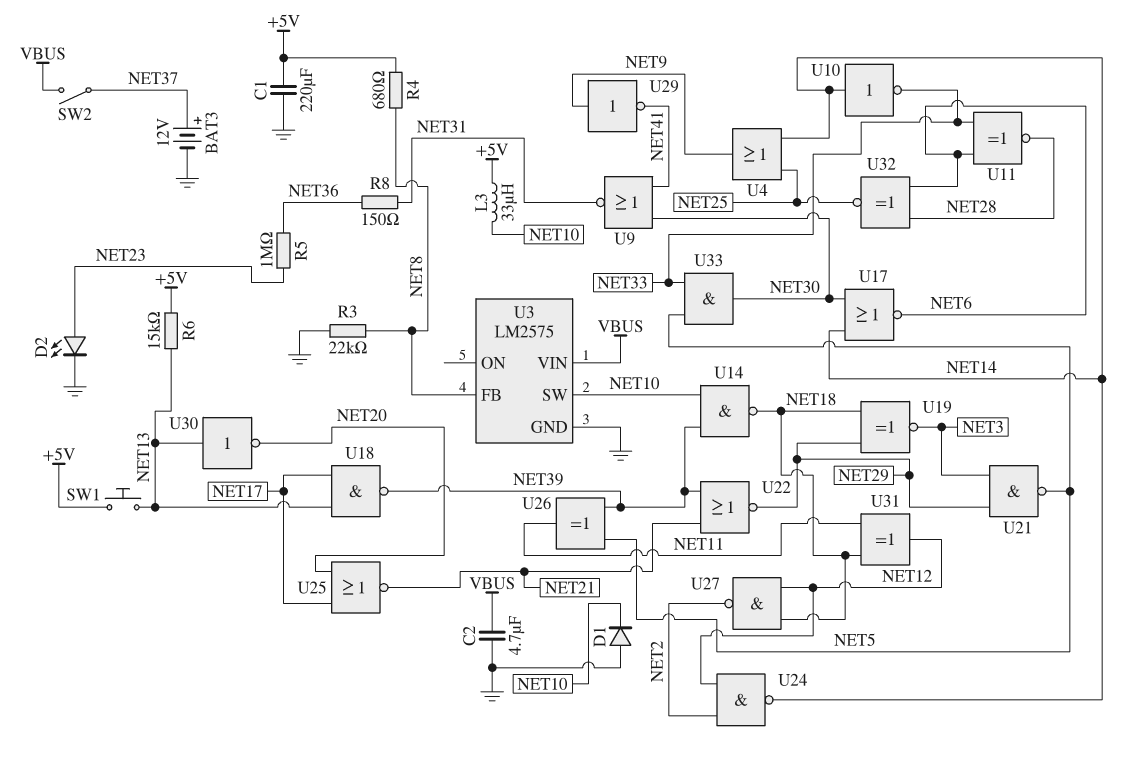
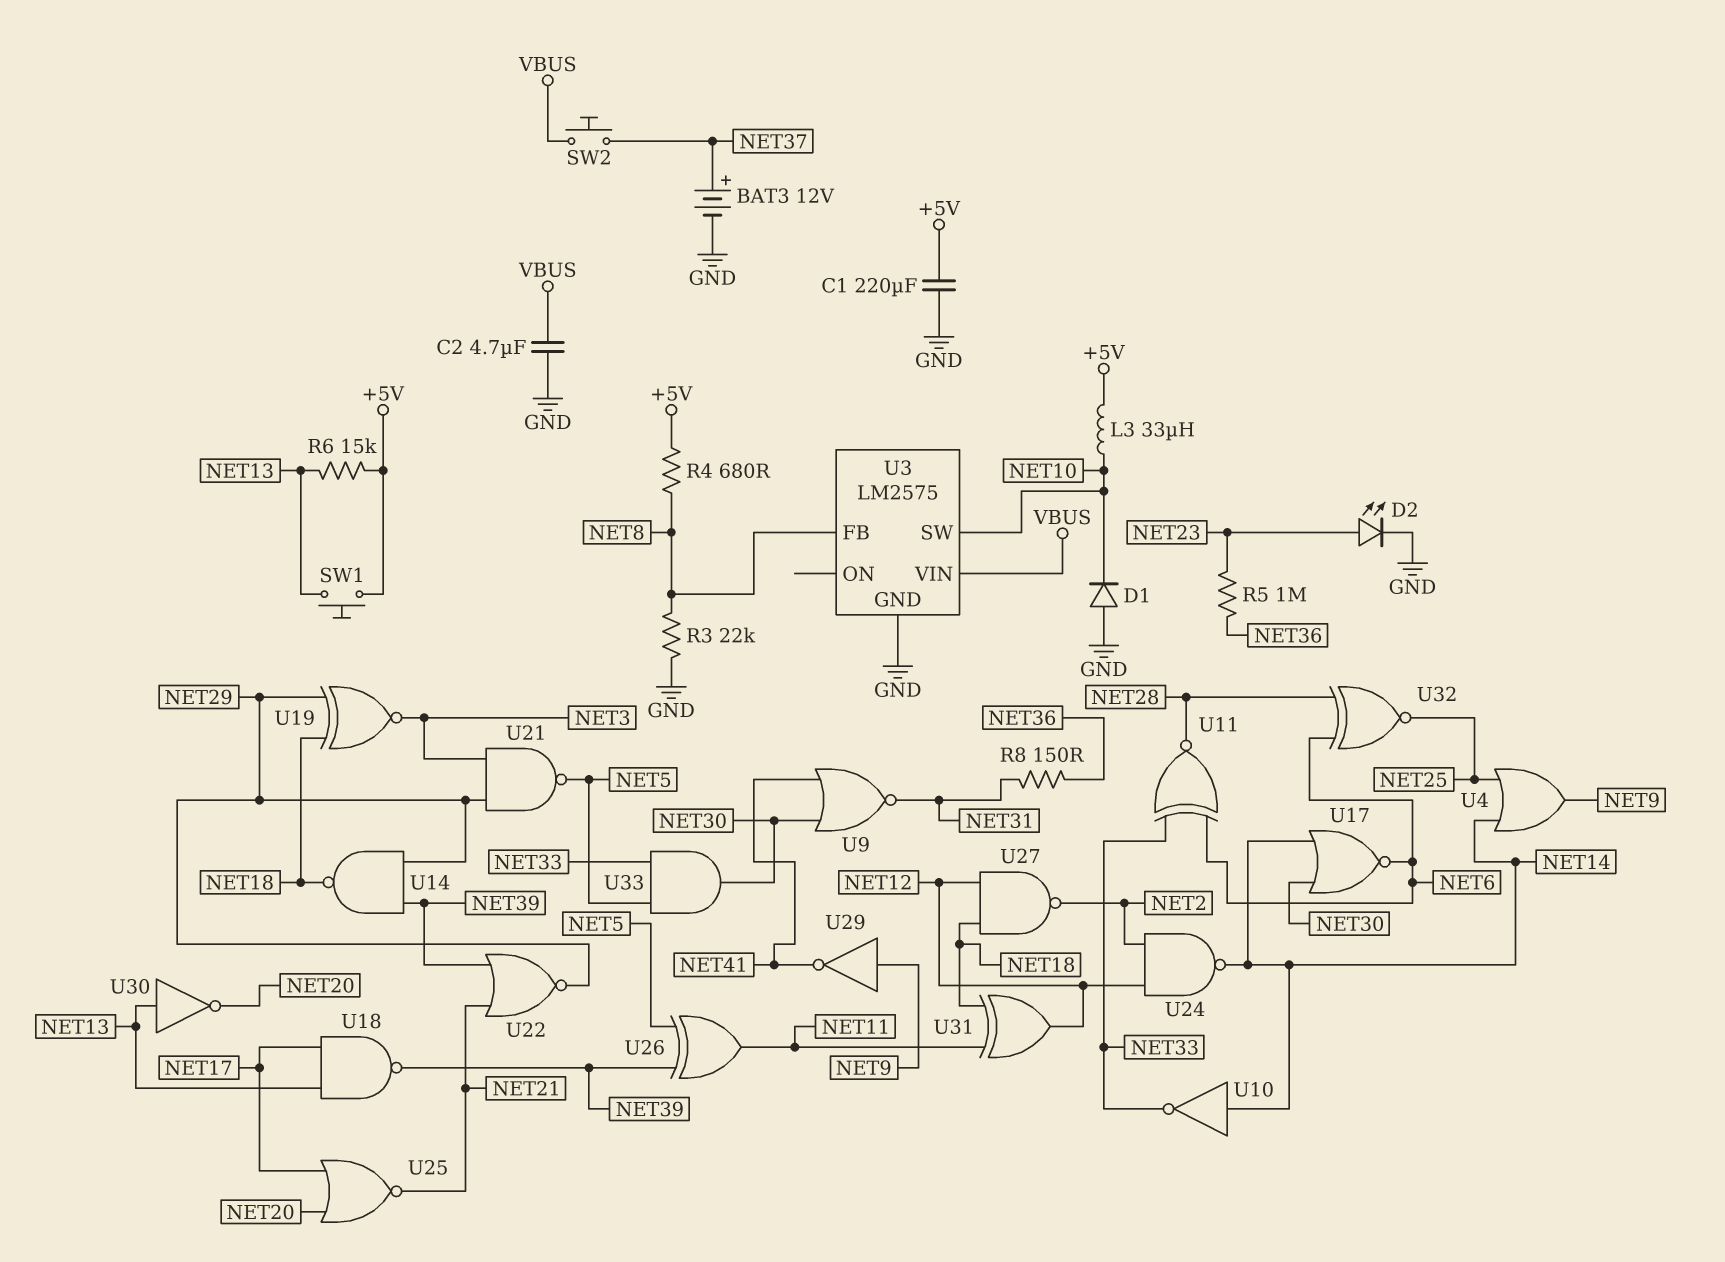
SW2: switch (NET37, VBUS) -> button (NET37, VBUS)
U14: NAND (in NET10, in NET39, out NET18) -> NAND (in NET29, in NET39, out NET18)

